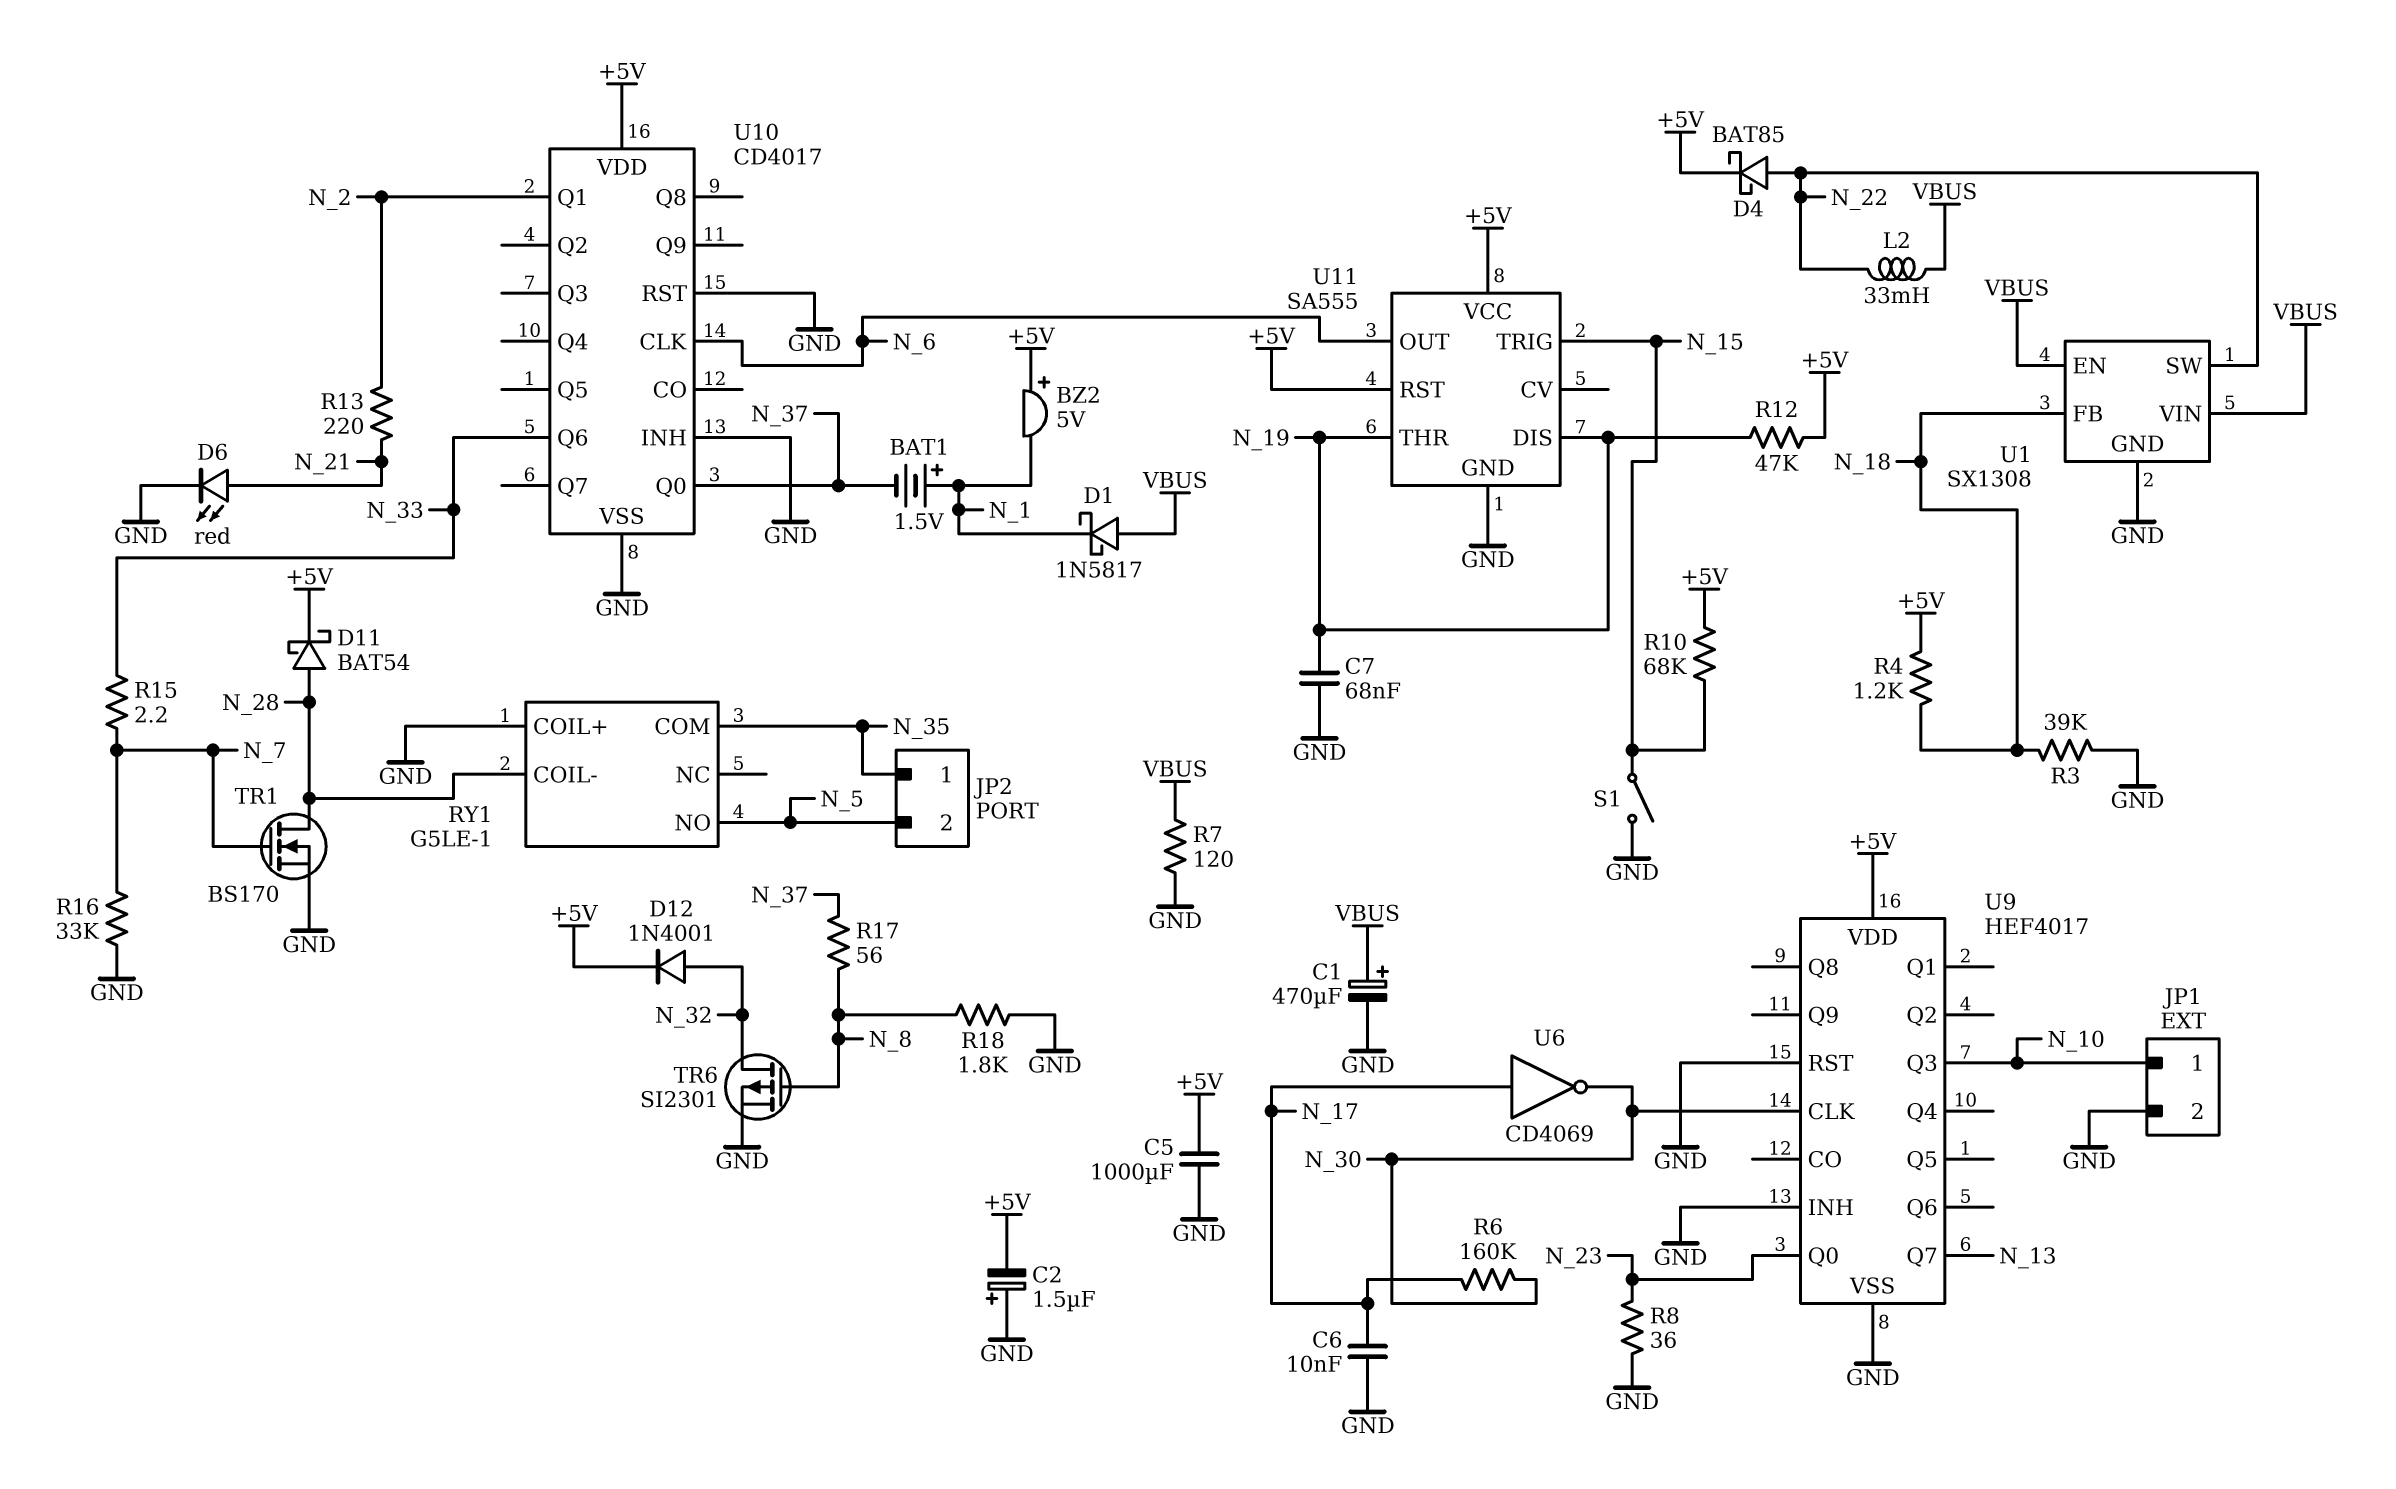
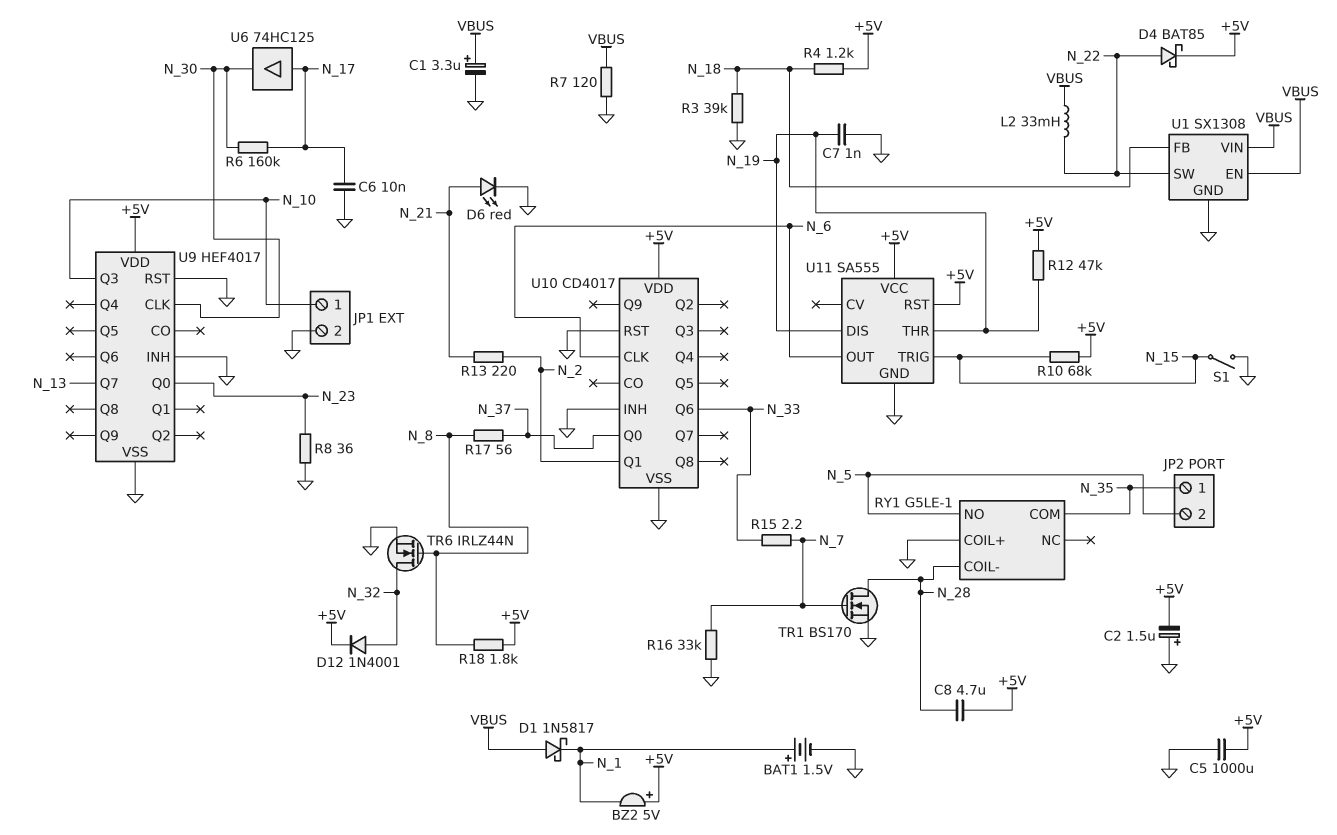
BAT1: 1.5V (plus N_1, minus N_37) -> 1.5V (plus N_1, minus GND)
C1: 470uF (plus VBUS, minus GND) -> 3.3uF (plus VBUS, minus GND)
C7: 68nF (GND, N_19) -> 1nF (GND, N_19)
C8: none -> 4.7uF (+5V, N_28)
D11: schottky BAT54 (A N_28, K +5V) -> none
R18: 1.8k (GND, N_8) -> 1.8k (+5V, N_8)
TR6: PMOS SI2301 (G N_8, D N_32, S GND) -> NMOS IRLZ44N (G N_8, D N_32, S GND)
U6: NOT CD4069 (in N_17, out N_30) -> buffer 74HC125 (in N_17, out N_30)

